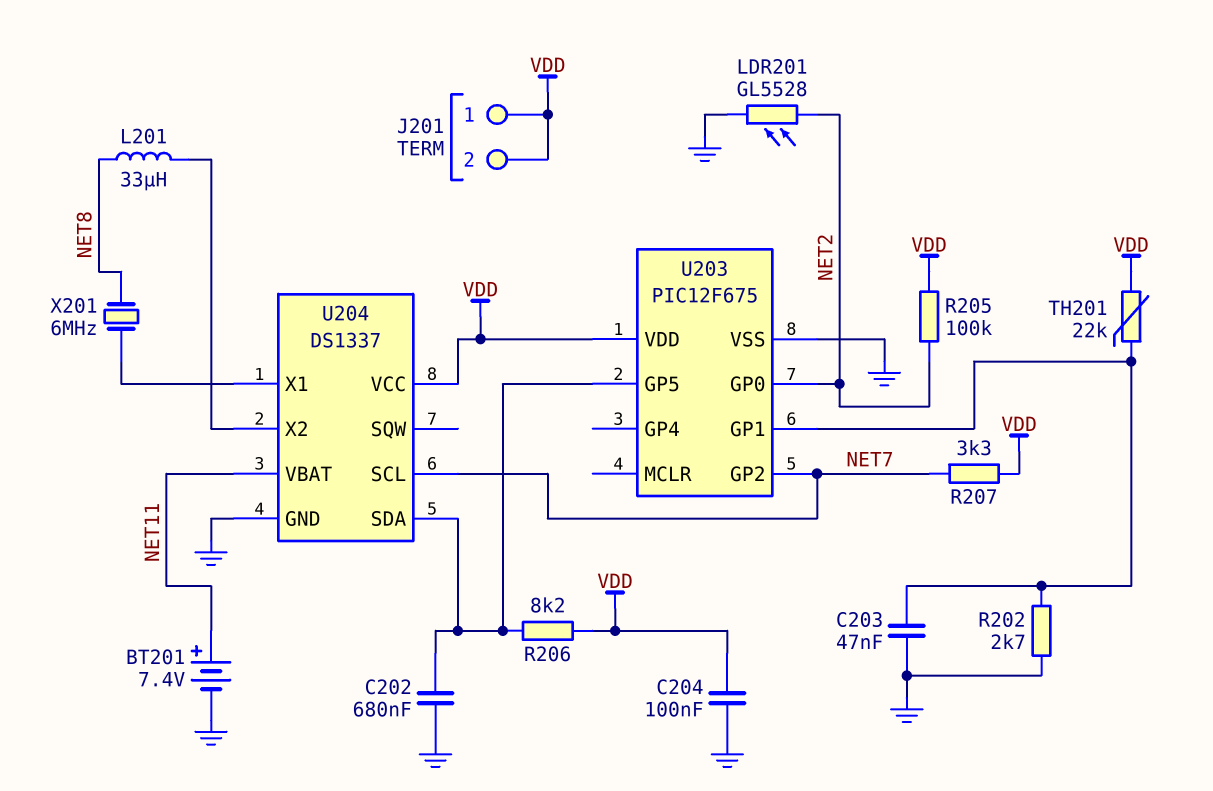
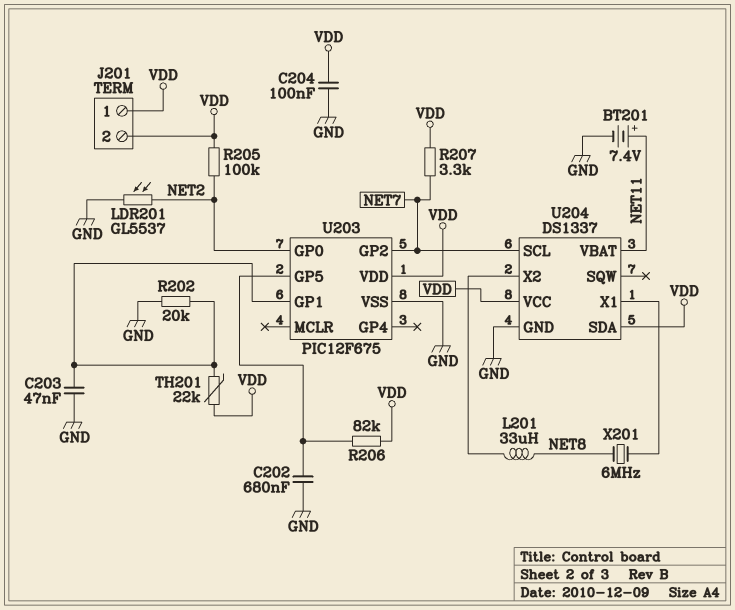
LDR201: GL5528 (GND, NET2) -> GL5537 (GND, NET2)
R202: 2.7k (GND, U203/GP1) -> 20k (GND, U203/GP1)
R206: 8.2k (U203/GP5, VDD) -> 82k (U203/GP5, VDD)
U204 pin SDA: U203/GP5 -> VDD

